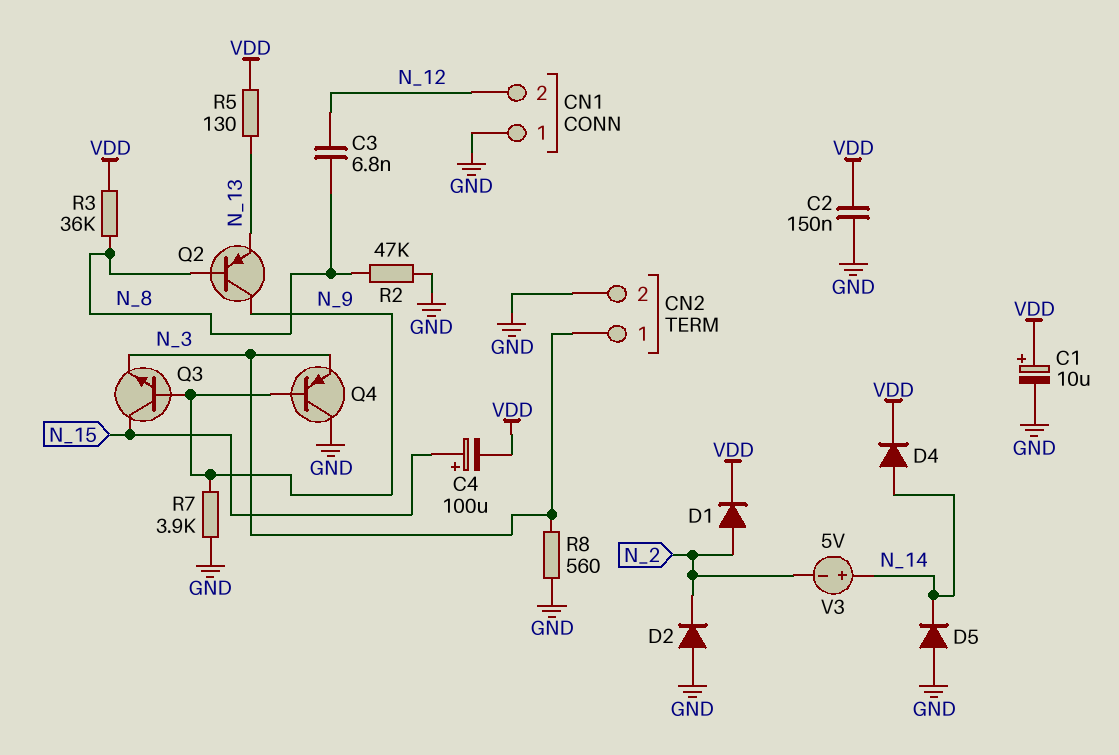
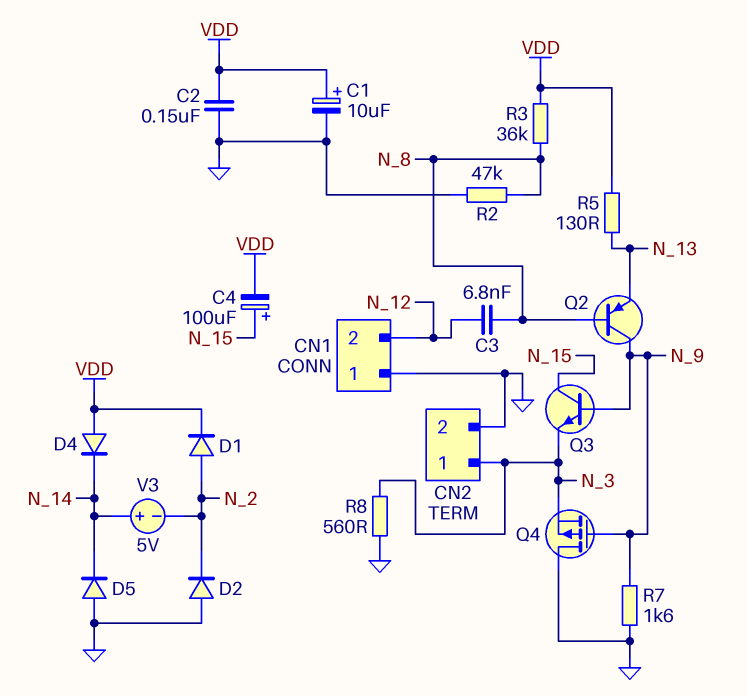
D4: diode (A N_14, K VDD) -> diode (A VDD, K N_14)
Q4: PNP (B N_9, C GND, E N_3) -> PMOS (G N_9, D GND, S N_3)
R7: 3.9k (GND, N_9) -> 1.6k (GND, N_9)

